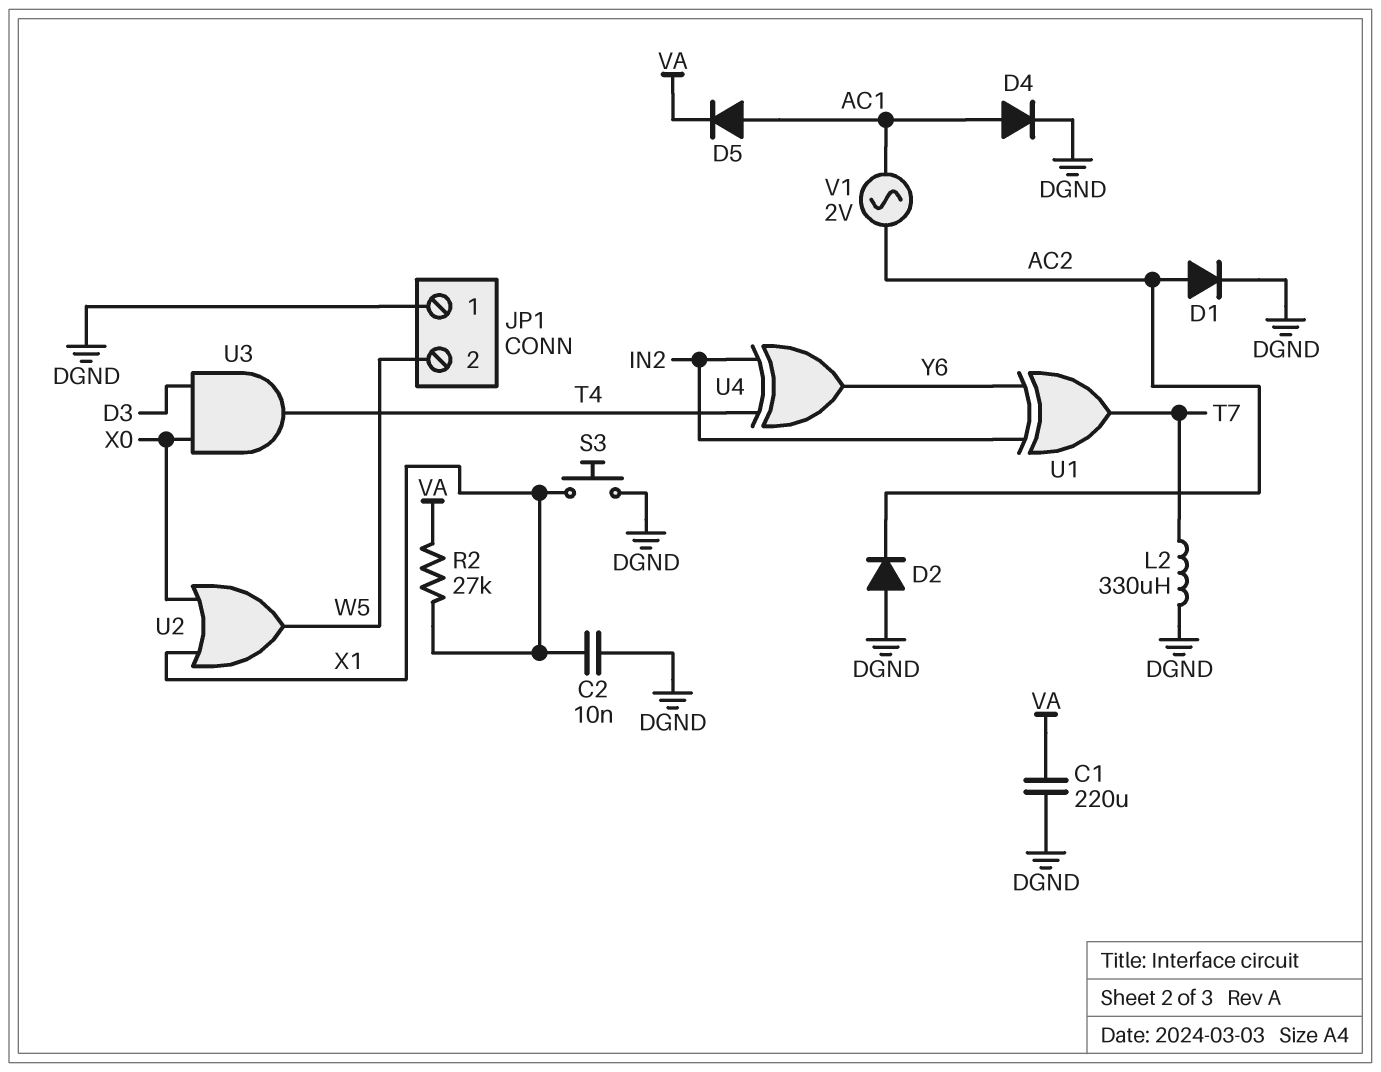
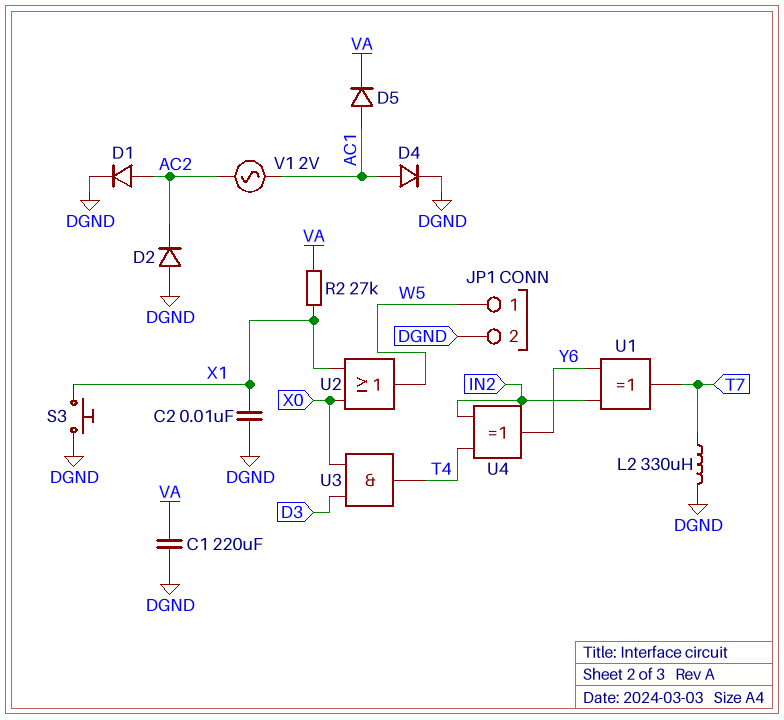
JP1 pin 1: DGND -> W5
JP1 pin 2: W5 -> DGND

